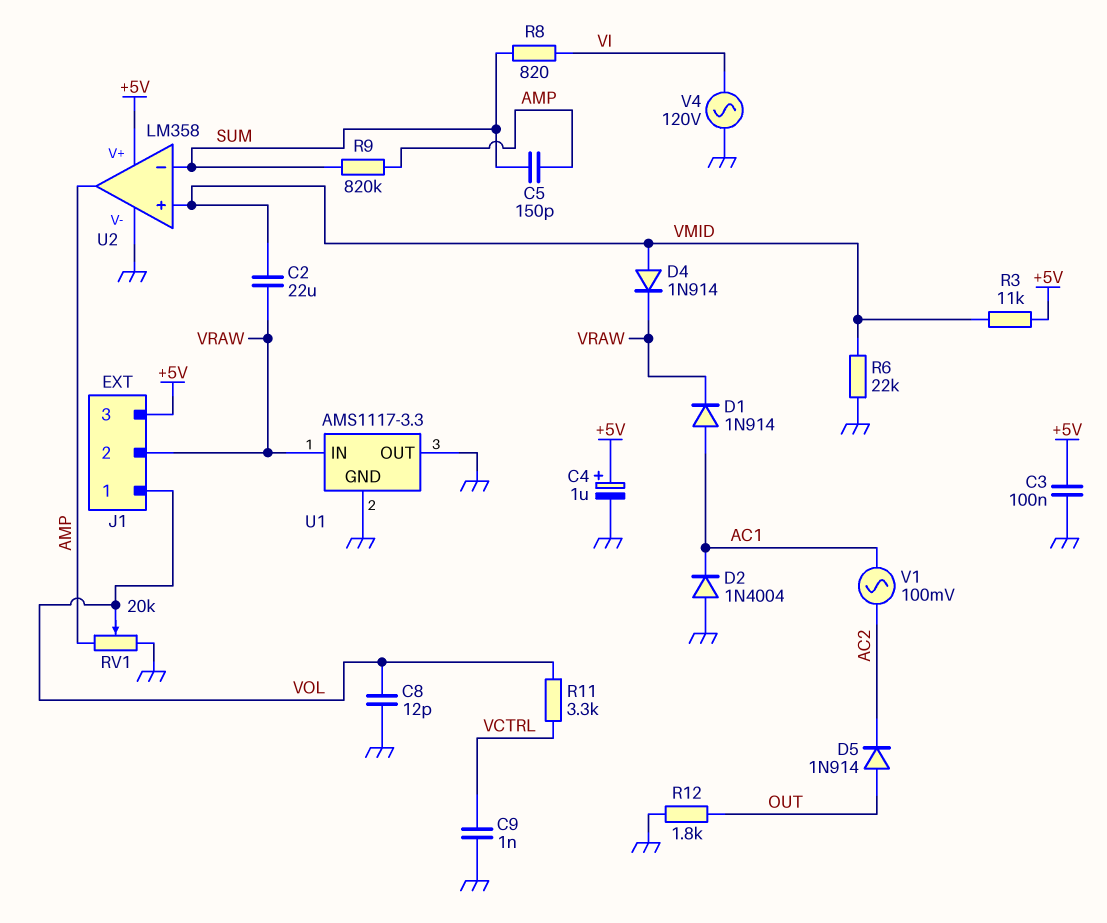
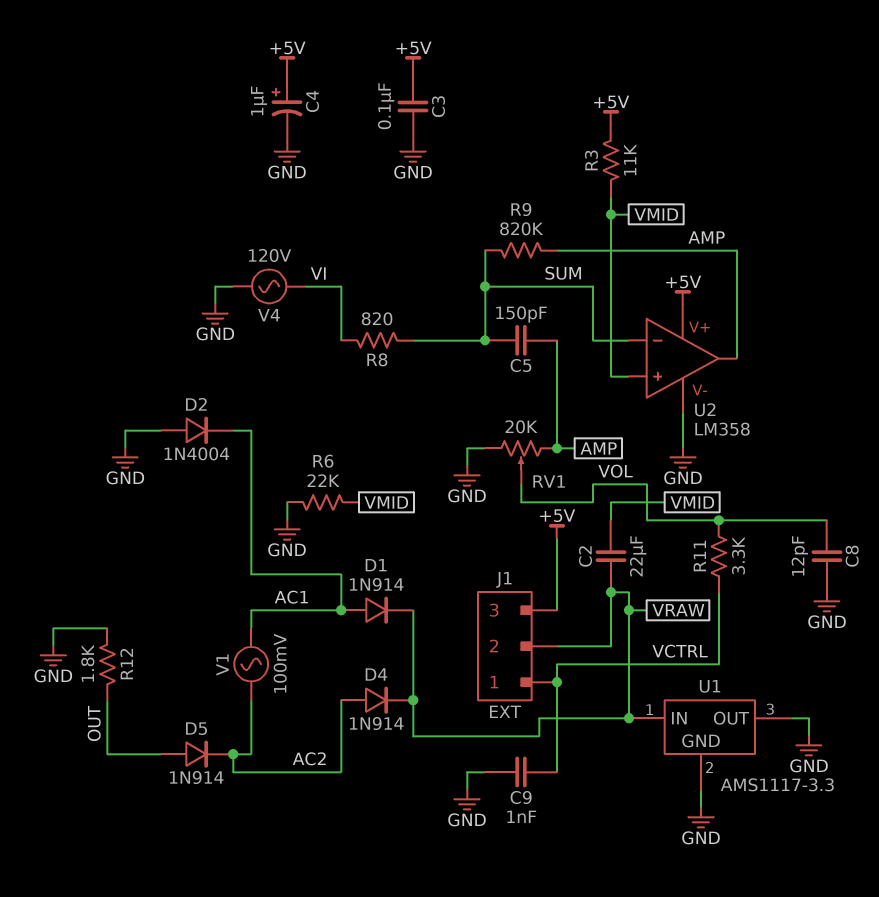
D4: diode 1N914 (A VMID, K VRAW) -> diode 1N914 (A AC2, K VRAW)
J1 pin 1: VOL -> VCTRL

